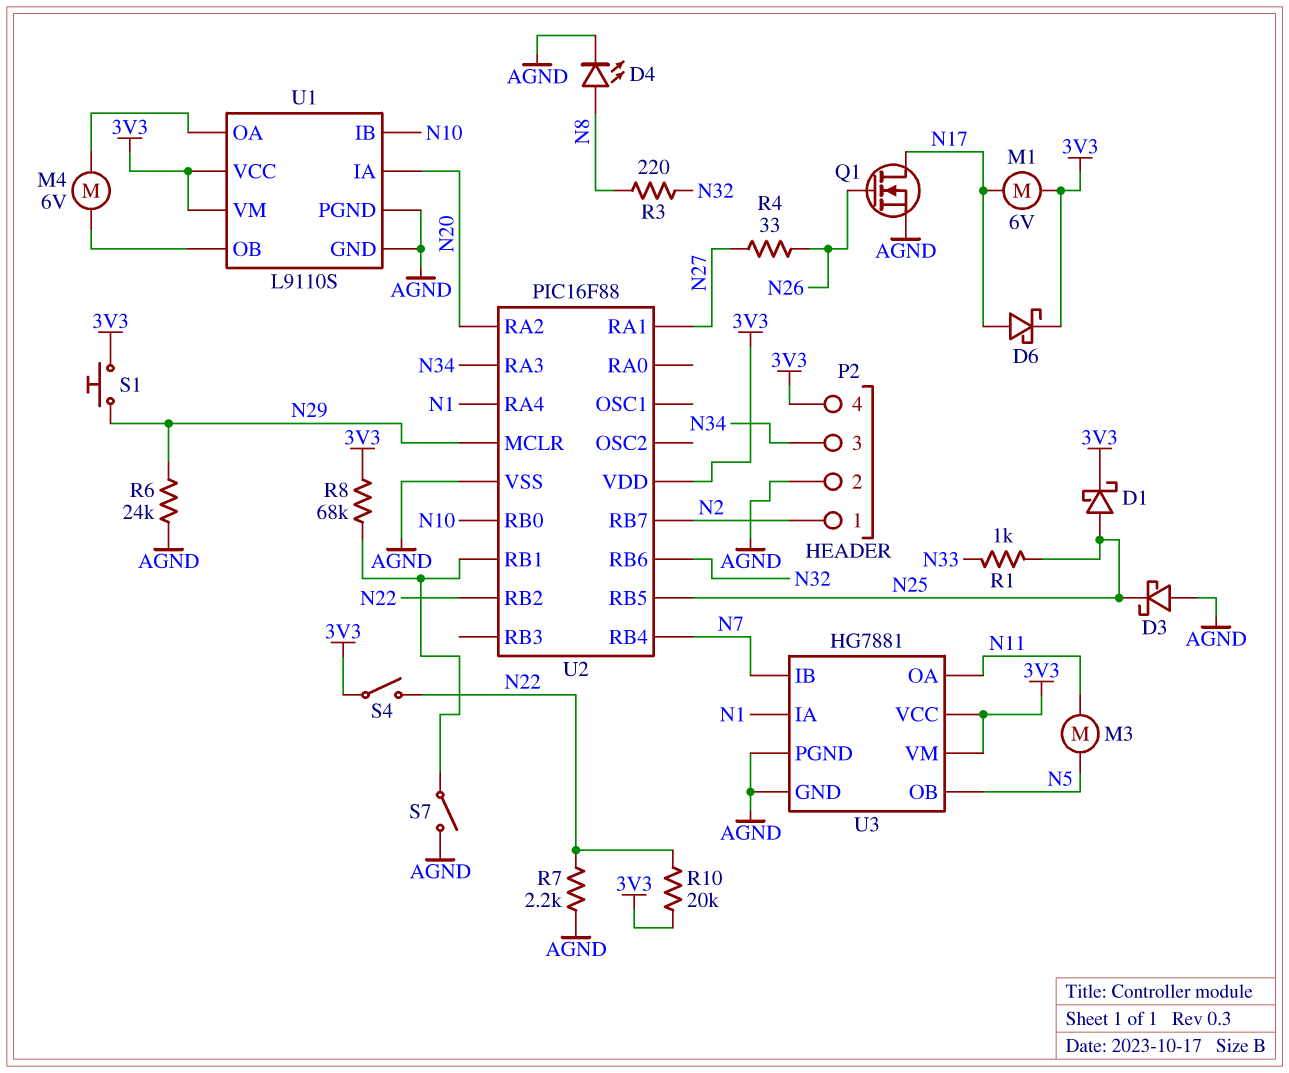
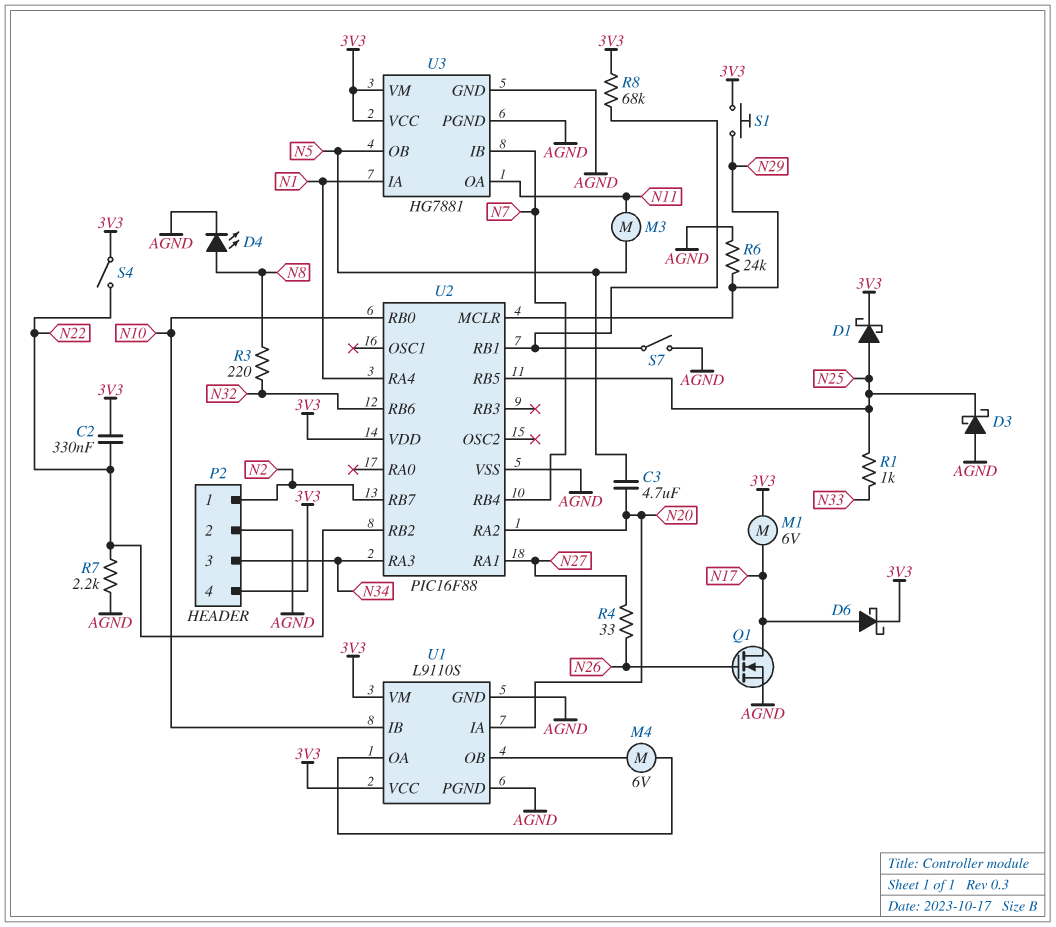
C2: none -> 330nF (3V3, N22)
C3: none -> 4.7uF (N5, N20)
R10: 20k (3V3, N22) -> none

